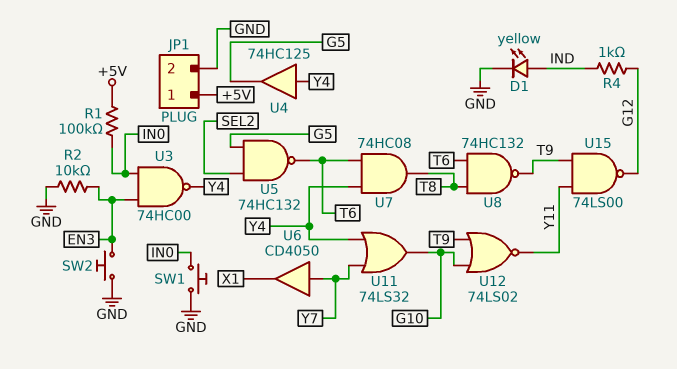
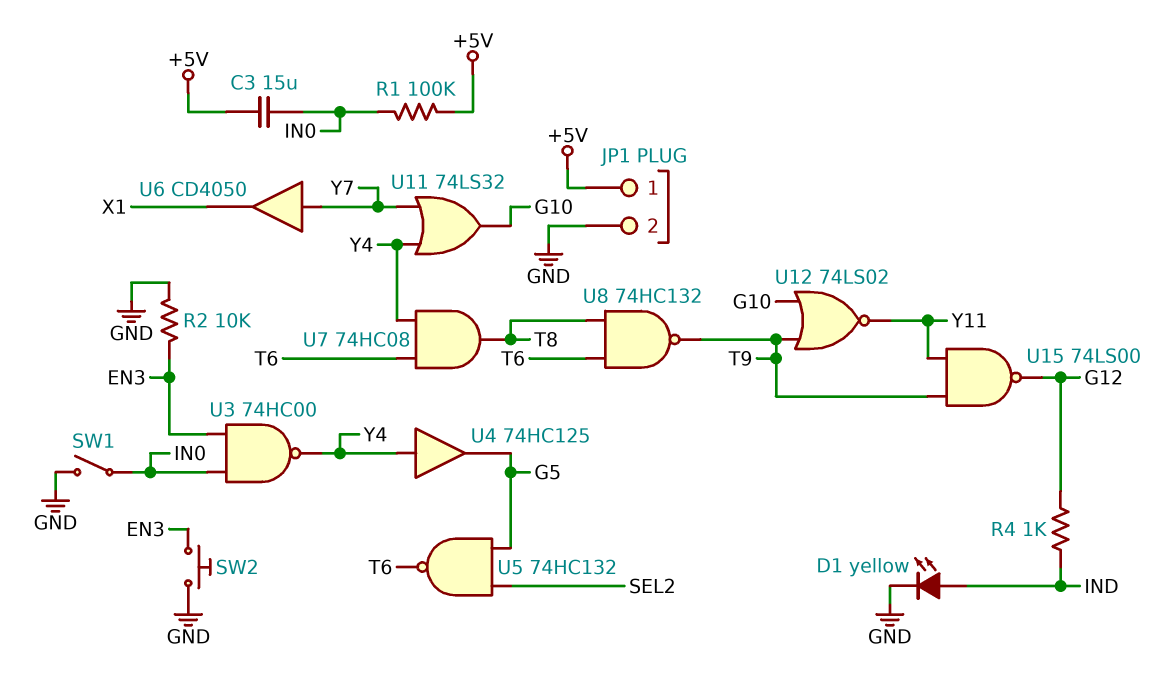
C3: none -> 15uF (+5V, IN0)
SW1: button (GND, IN0) -> switch (GND, IN0)

